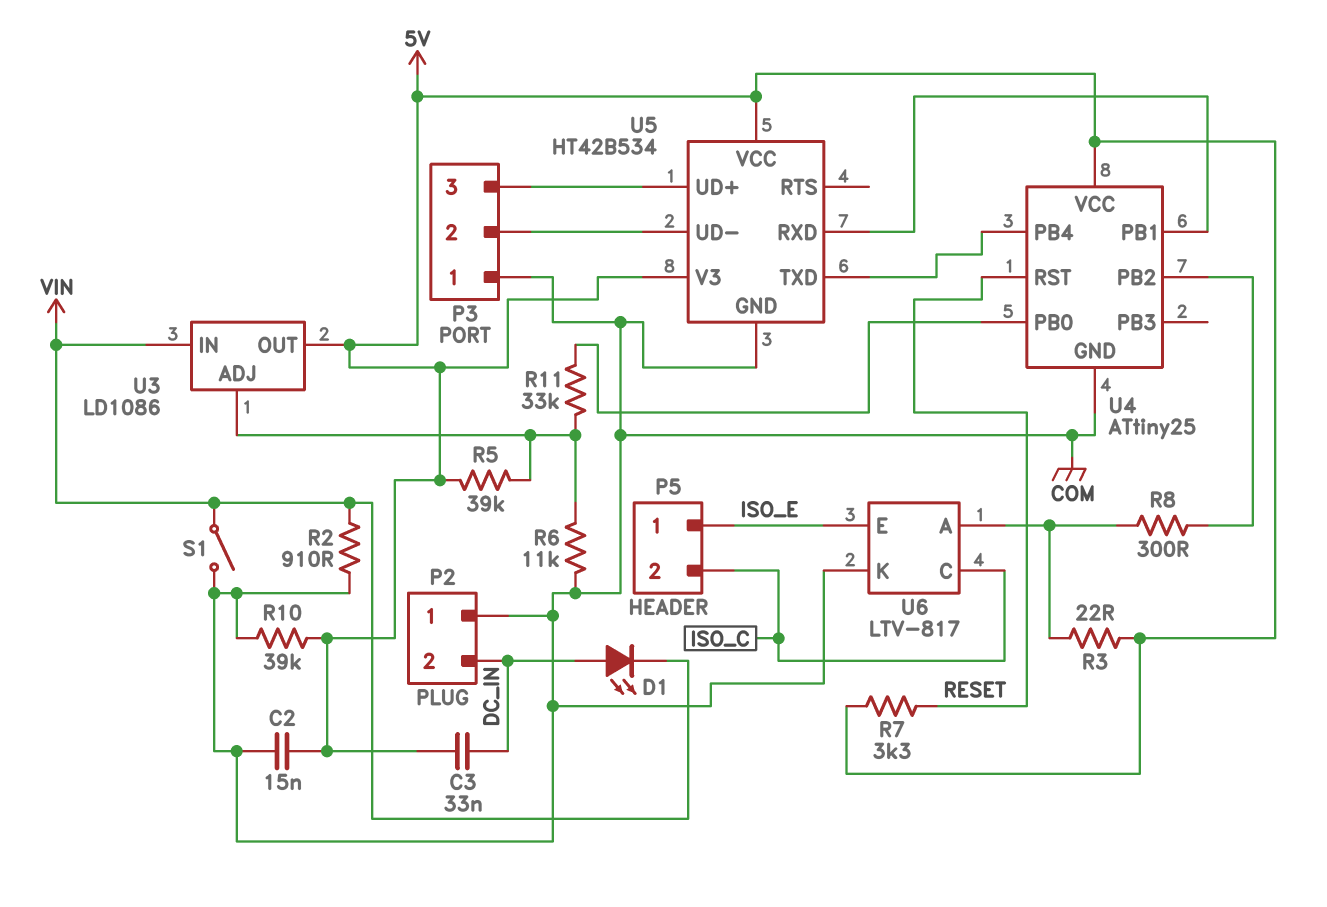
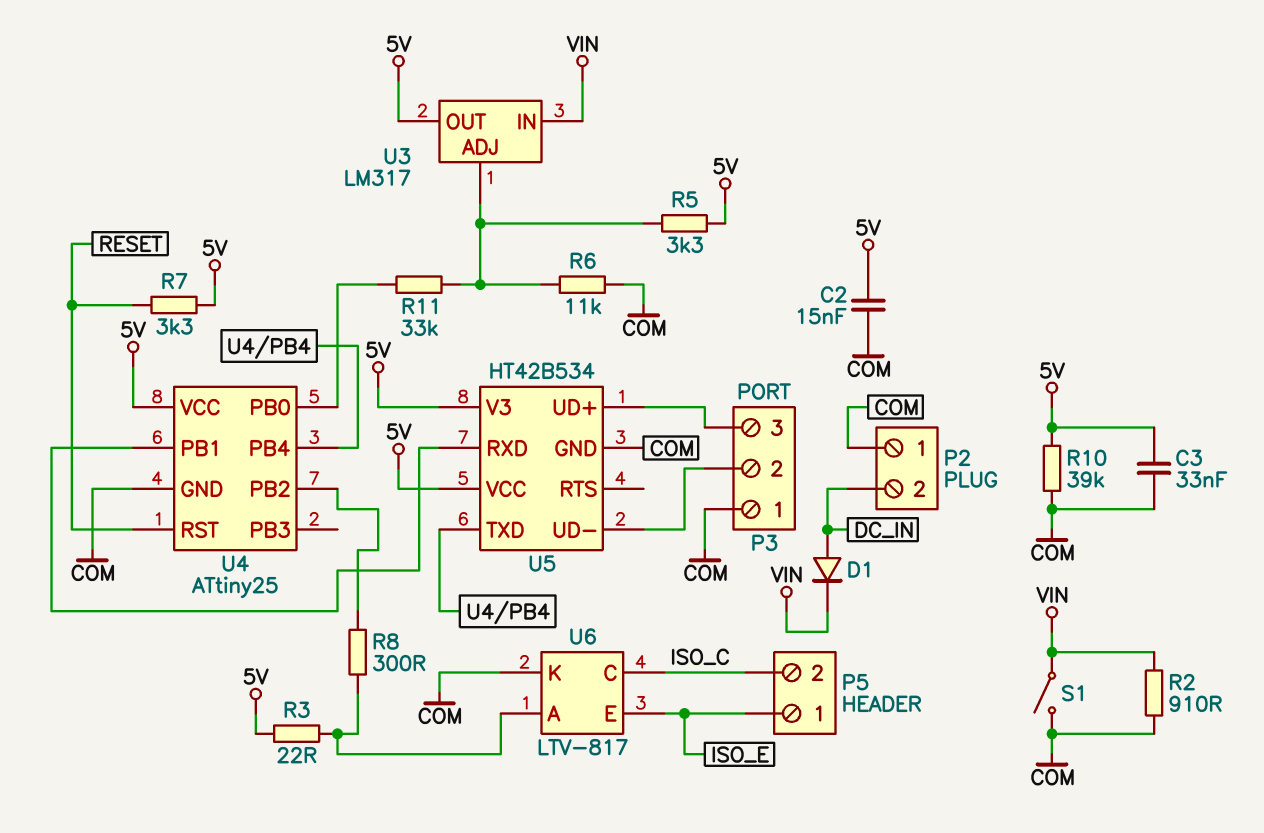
C3: 33nF (5V, DC_IN) -> 33nF (5V, COM)
D1: LED (A DC_IN, K VIN) -> diode (A DC_IN, K VIN)
R5: 39k (5V, U3/ADJ) -> 3.3k (5V, U3/ADJ)
U3: LD1086 -> LM317

